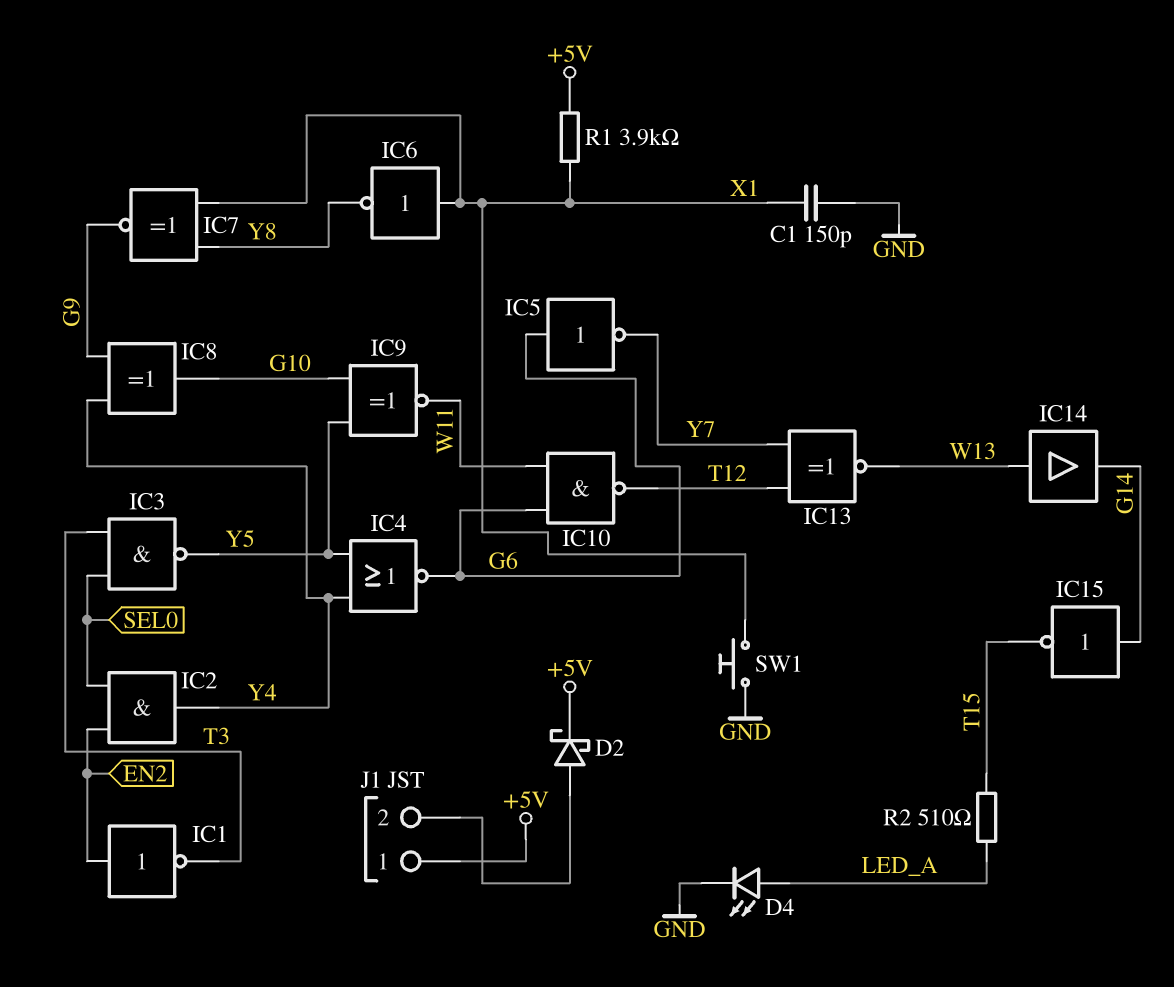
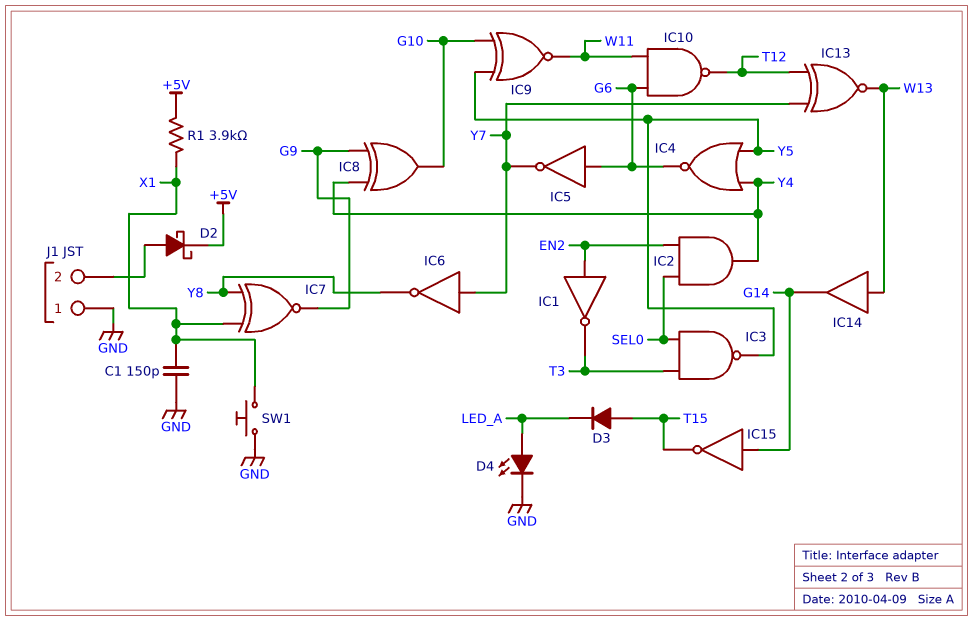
D3: none -> diode (A T15, K LED_A)
IC6: NOT (in X1, out Y8) -> NOT (in Y7, out Y8)
J1 pin 1: +5V -> GND
R2: 510 (LED_A, T15) -> none

